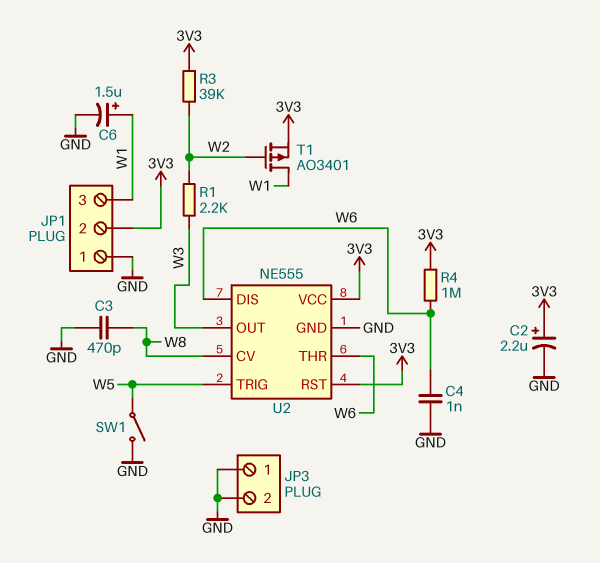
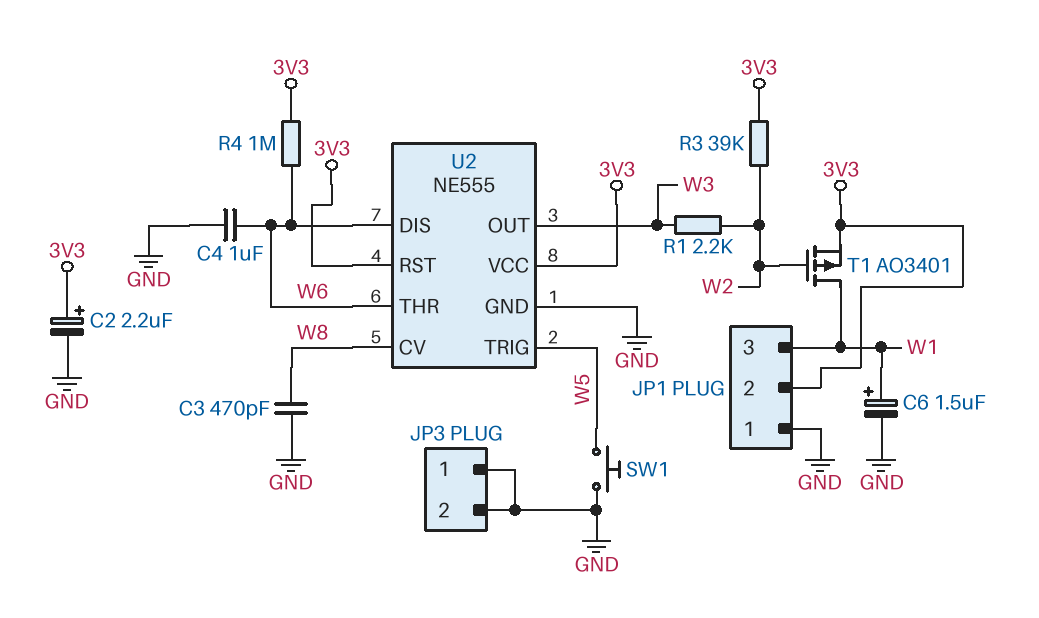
C4: 1nF (GND, W6) -> 1uF (GND, W6)
SW1: switch (GND, W5) -> button (GND, W5)

